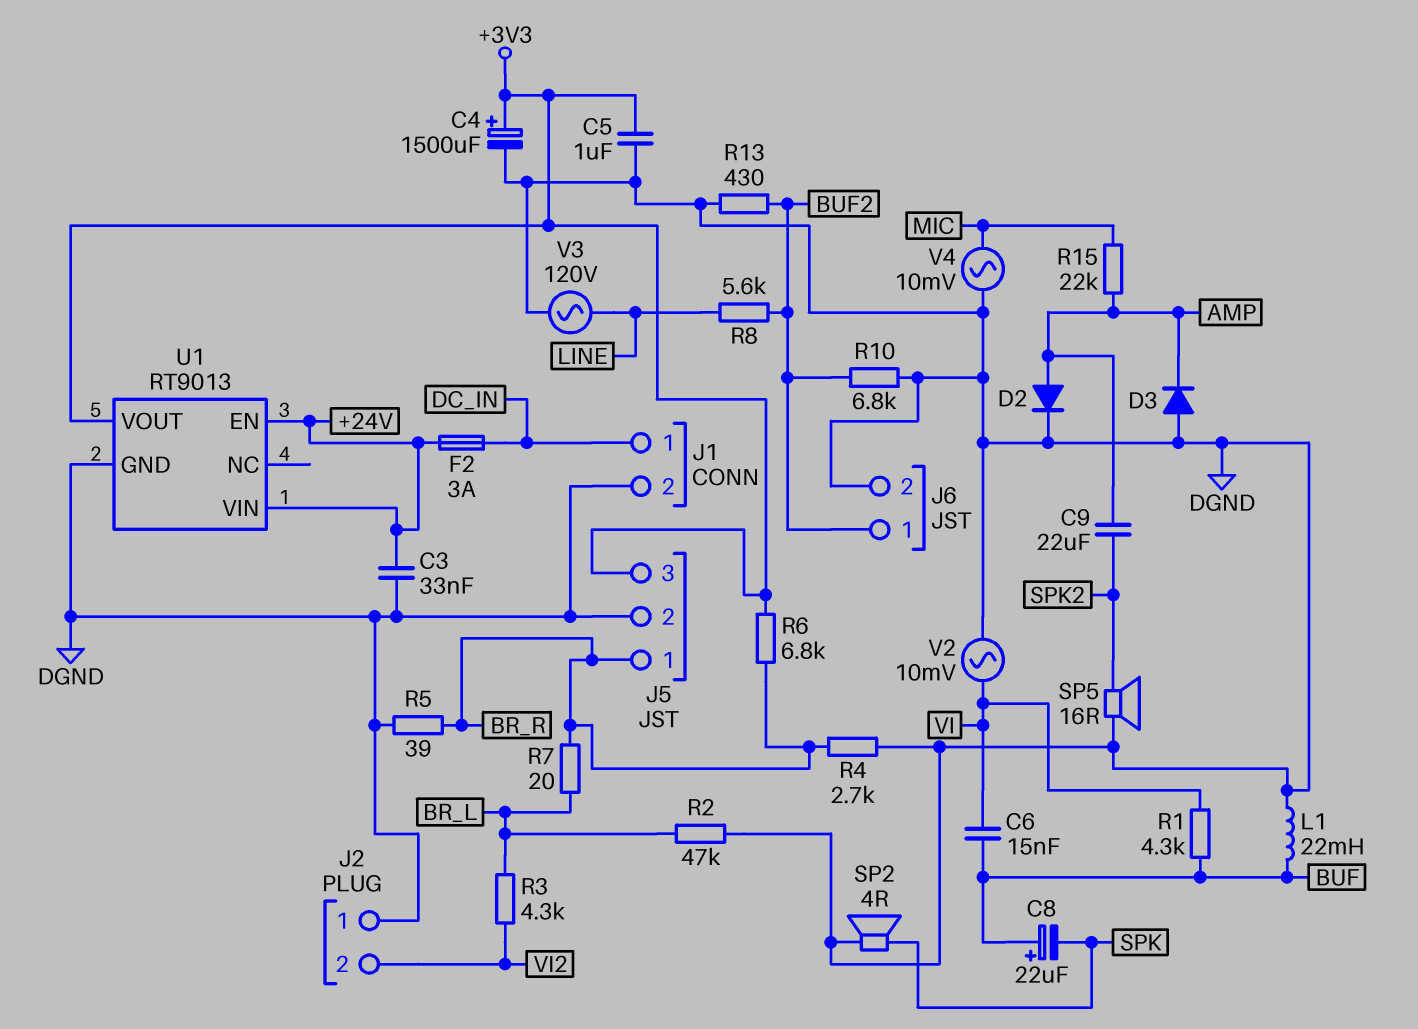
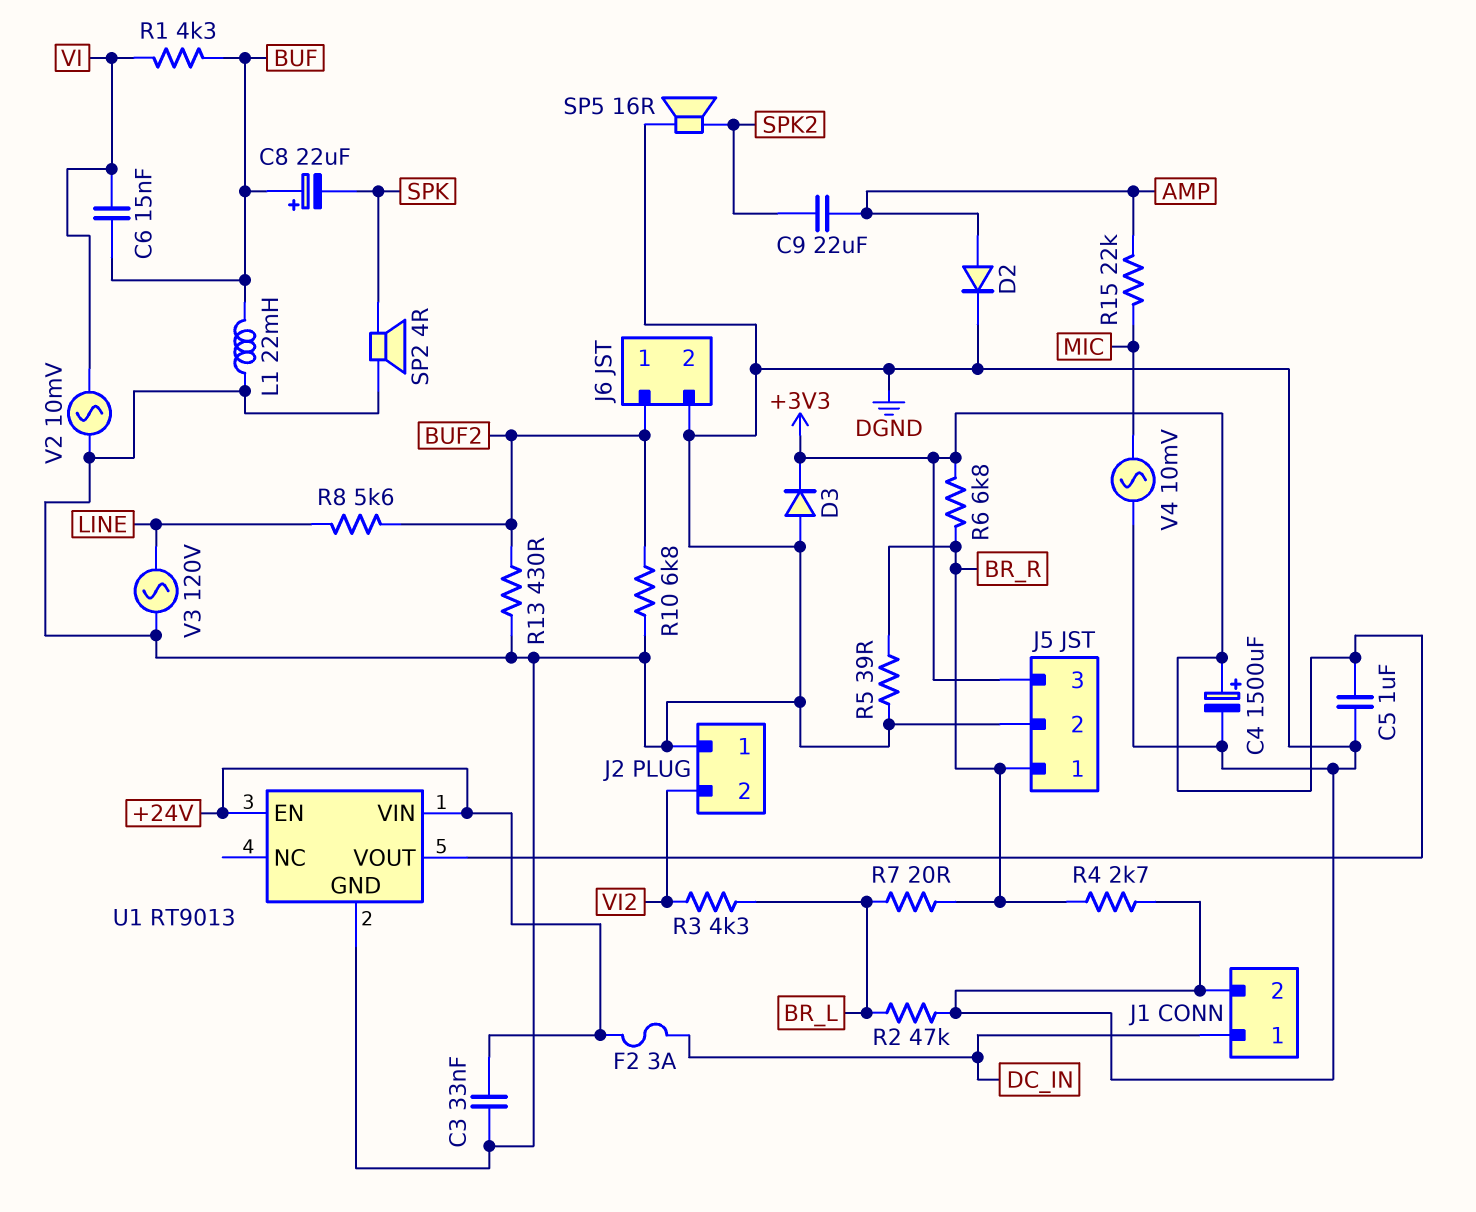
D3: diode (A DGND, K AMP) -> diode (A DGND, K +3V3)

